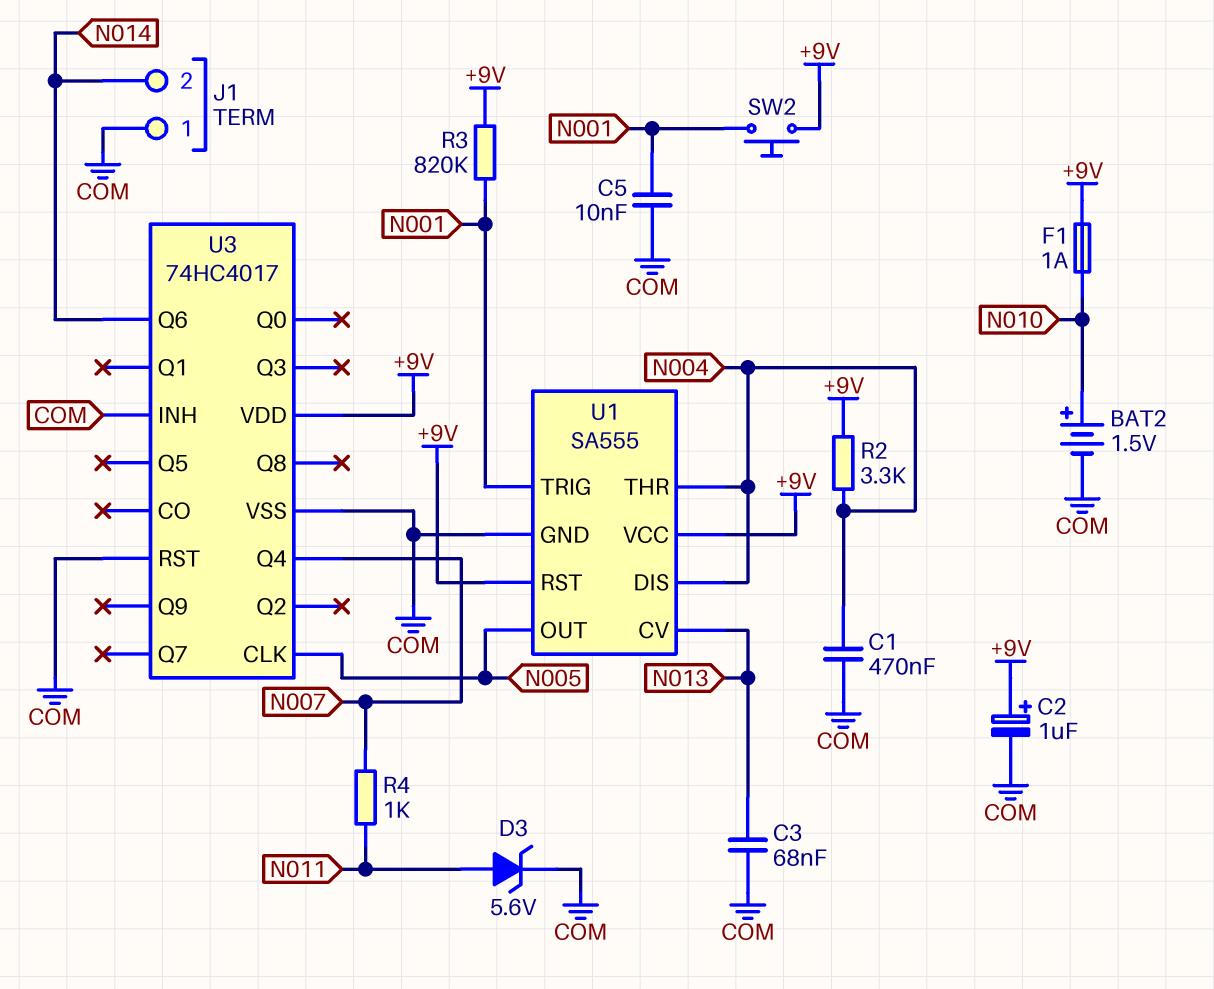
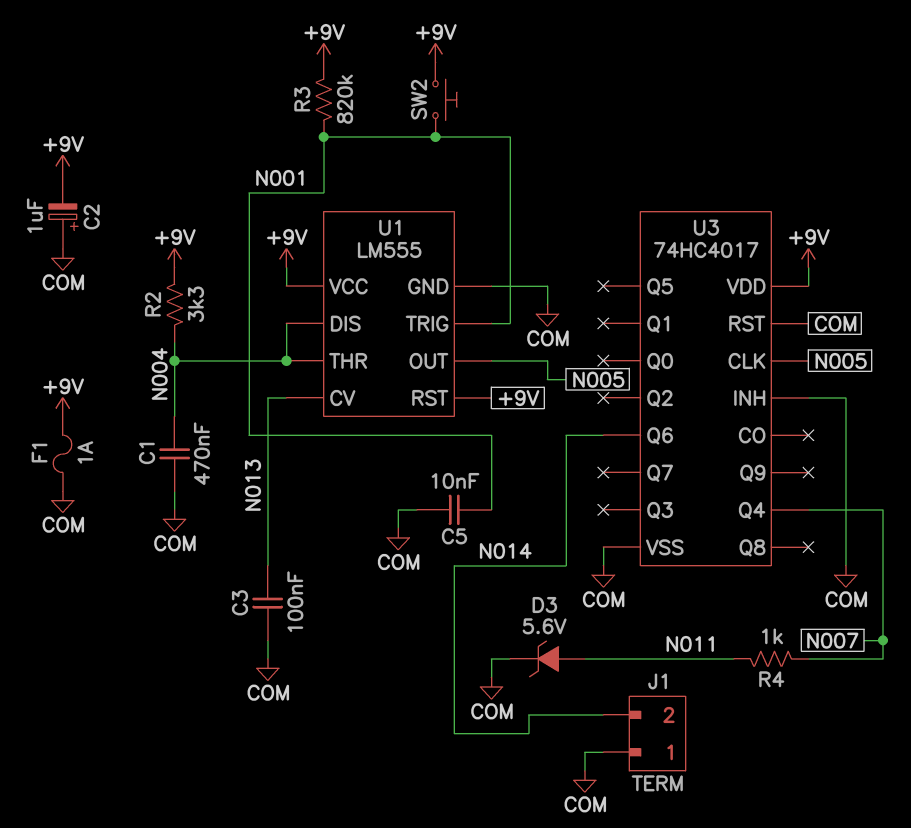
BAT2: 1.5V (plus N010, minus COM) -> none
C2: 1uF (plus +9V, minus COM) -> 1uF (plus COM, minus +9V)
C3: 68nF (COM, N013) -> 100nF (COM, N013)
F1: 1A (+9V, N010) -> 1A (+9V, COM)
U1: SA555 -> LM555

